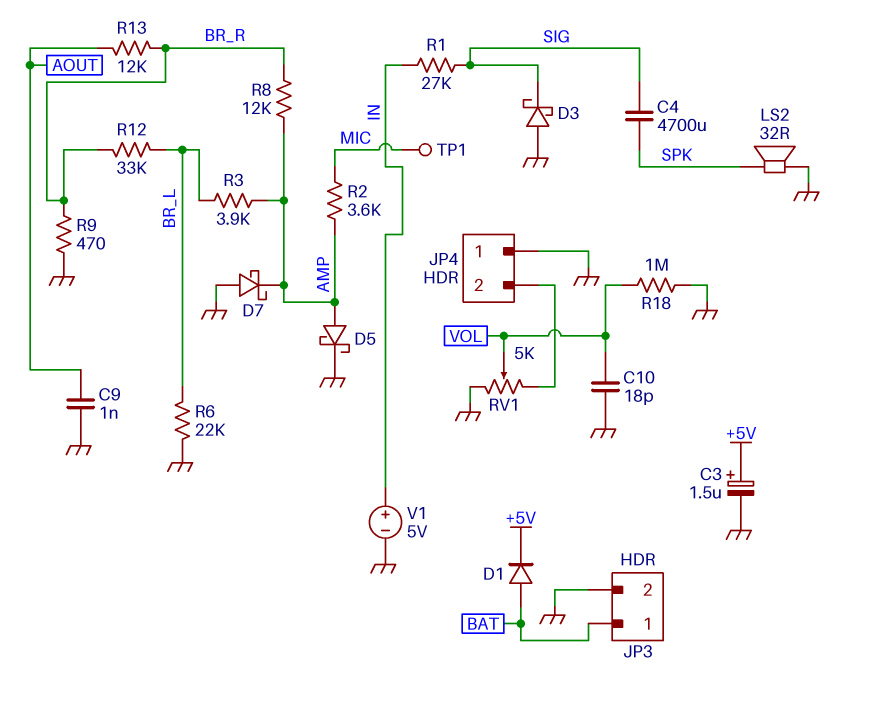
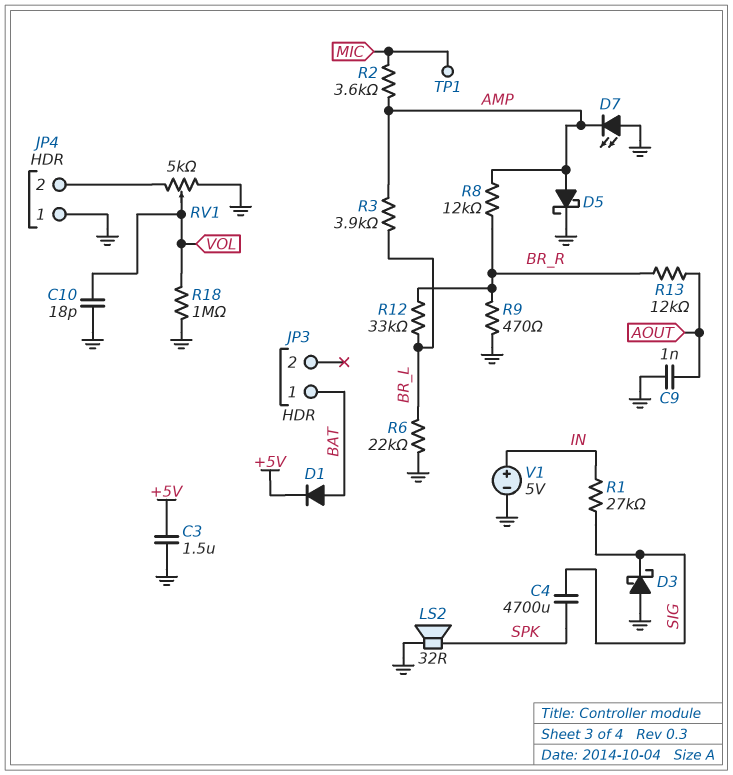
C3: 1.5uF (plus +5V, minus GND) -> 1.5uF (+5V, GND)
D7: schottky (A GND, K AMP) -> LED (A GND, K AMP)
JP3 pin 2: GND -> none

